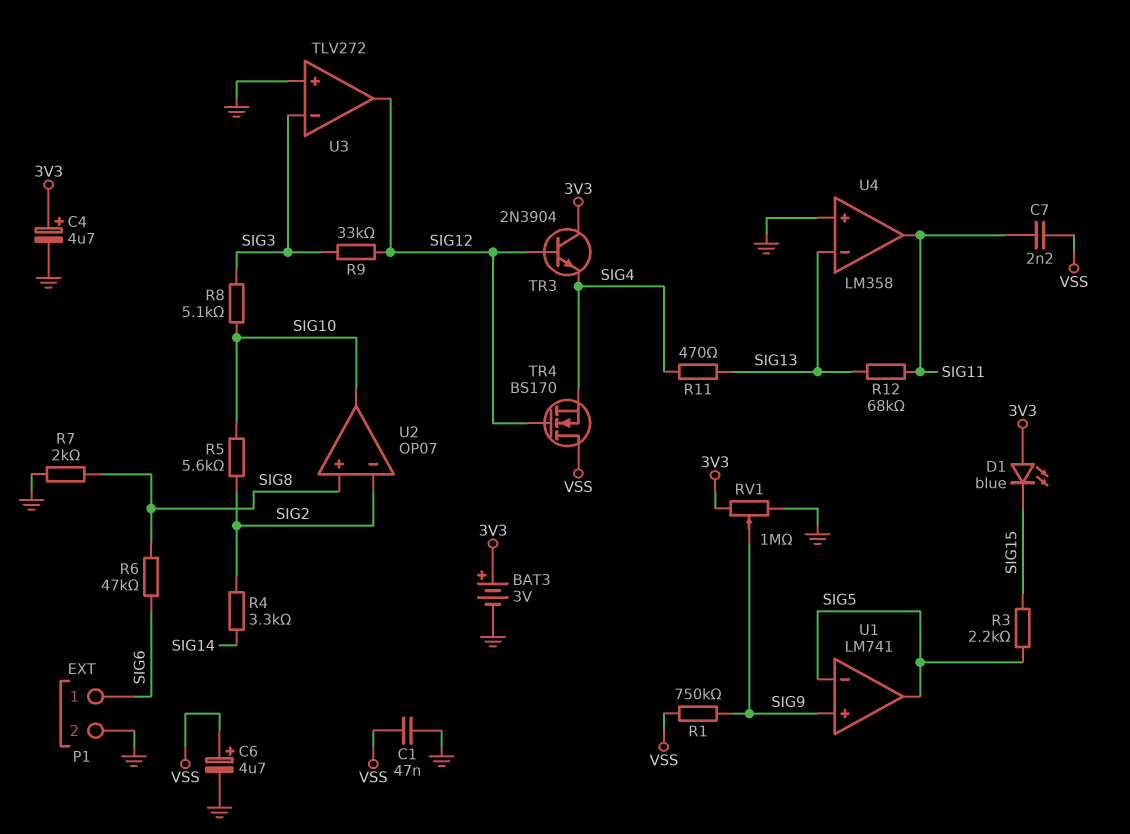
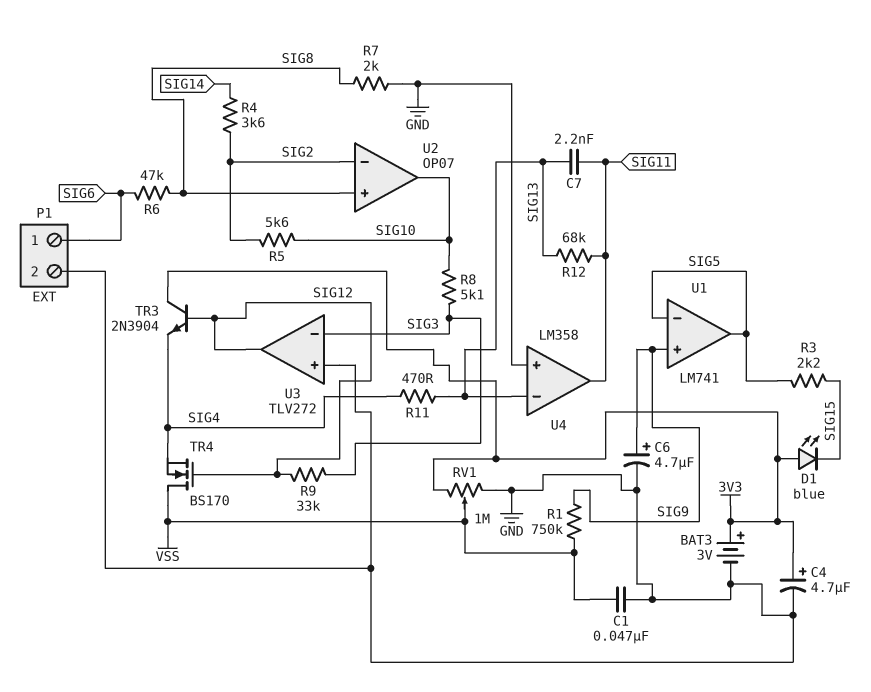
C6: 4.7uF (plus VSS, minus GND) -> 4.7uF (plus SIG9, minus GND)
C7: 2.2nF (SIG11, VSS) -> 2.2nF (SIG11, SIG13)
R4: 3.3k (SIG2, SIG14) -> 3.6k (SIG2, SIG14)
RV1: 1M (3V3, GND, wiper SIG9) -> 1M (3V3, GND, wiper VSS)

